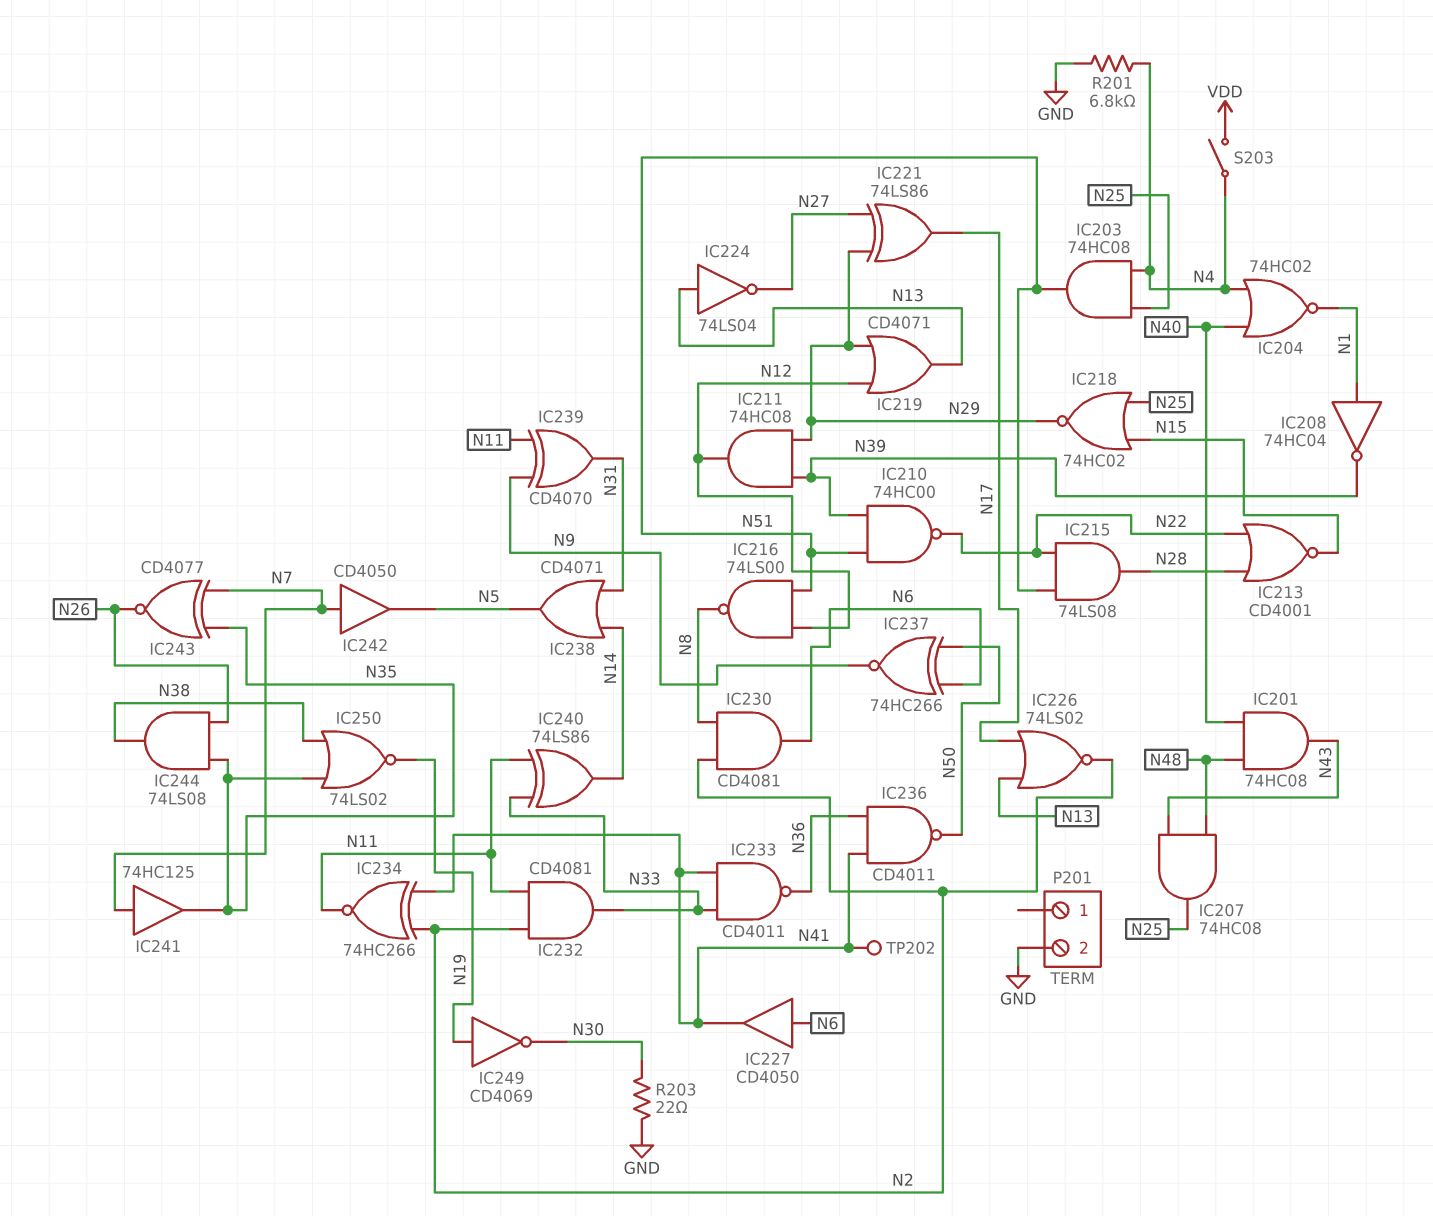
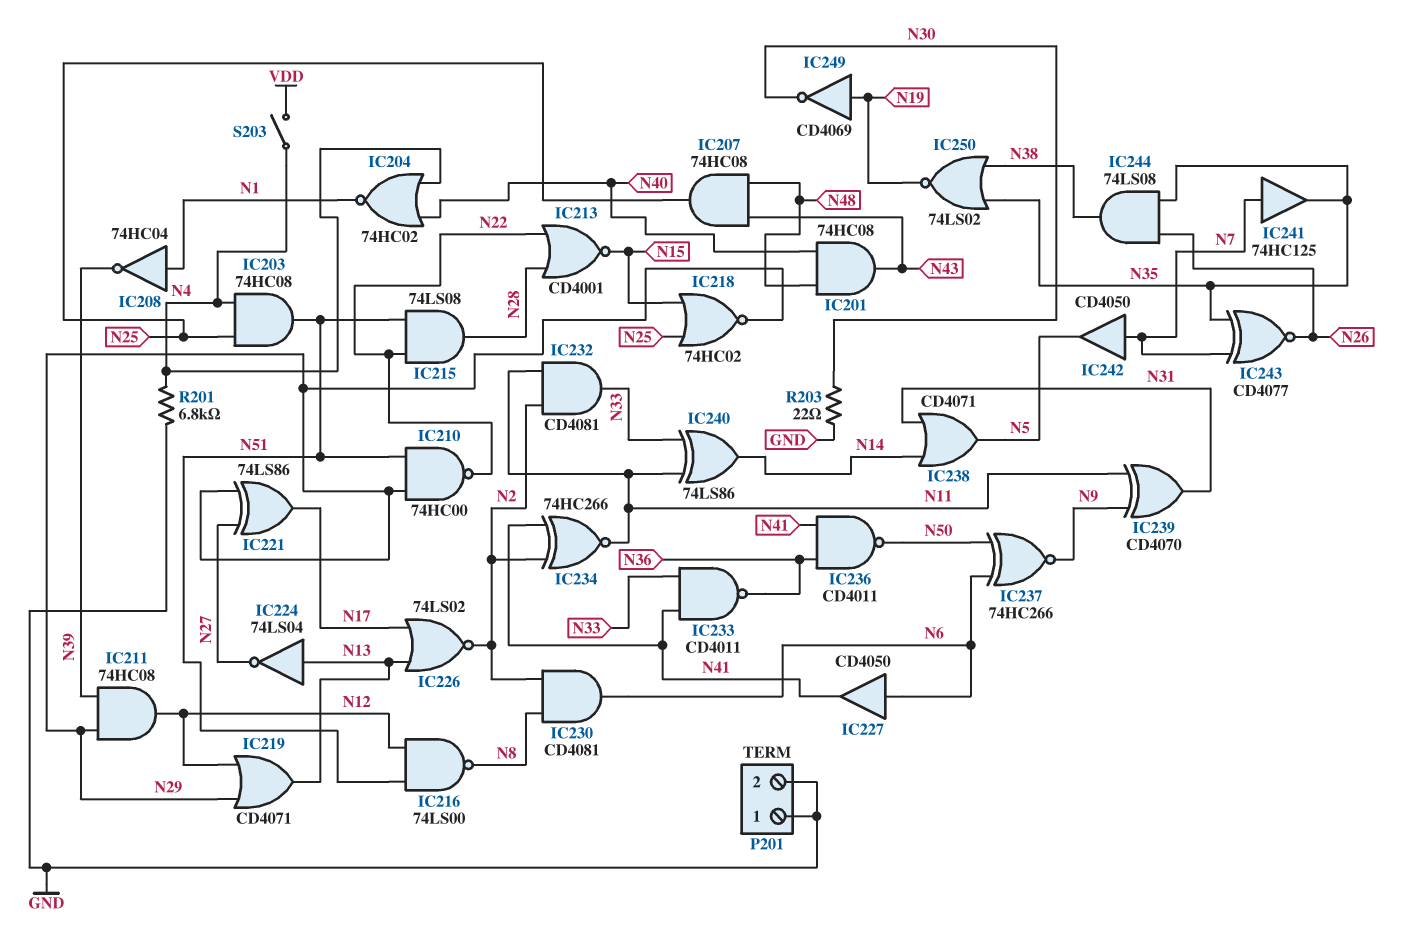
IC210: NAND 74HC00 (in N39, in N51, out N22) -> NAND 74HC00 (in N29, in N51, out N22)
P201 pin 1: none -> GND
TP202: test point (N41) -> none

